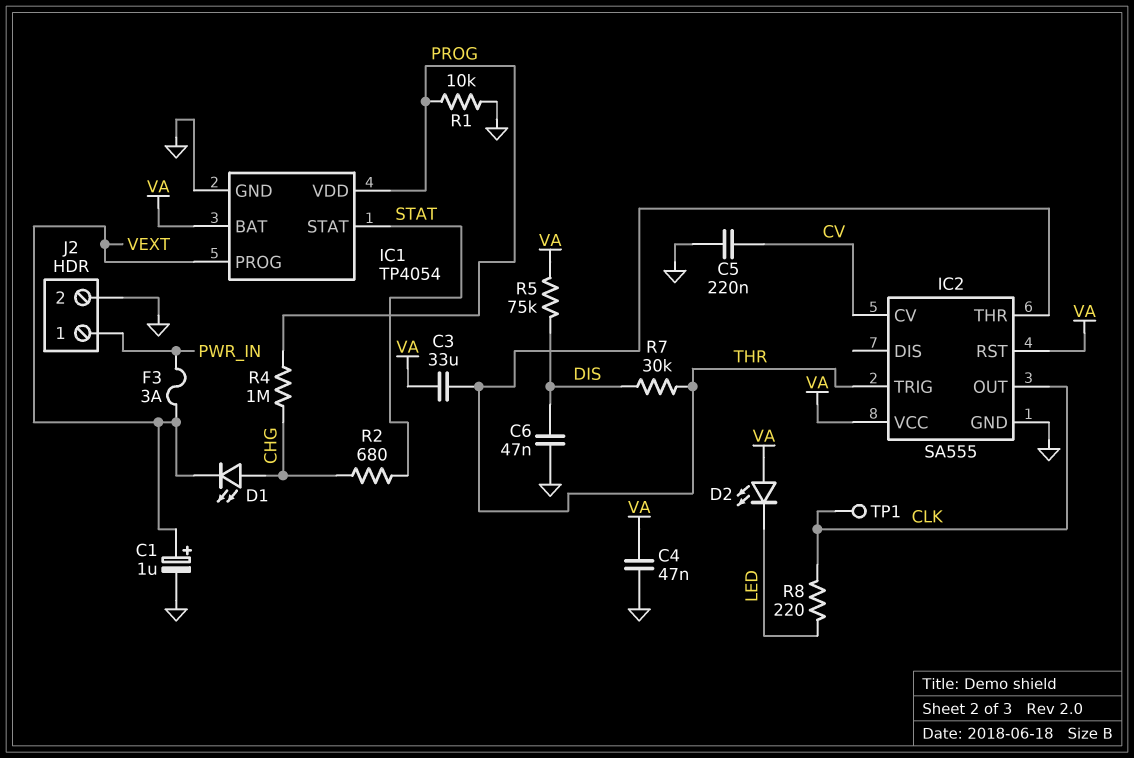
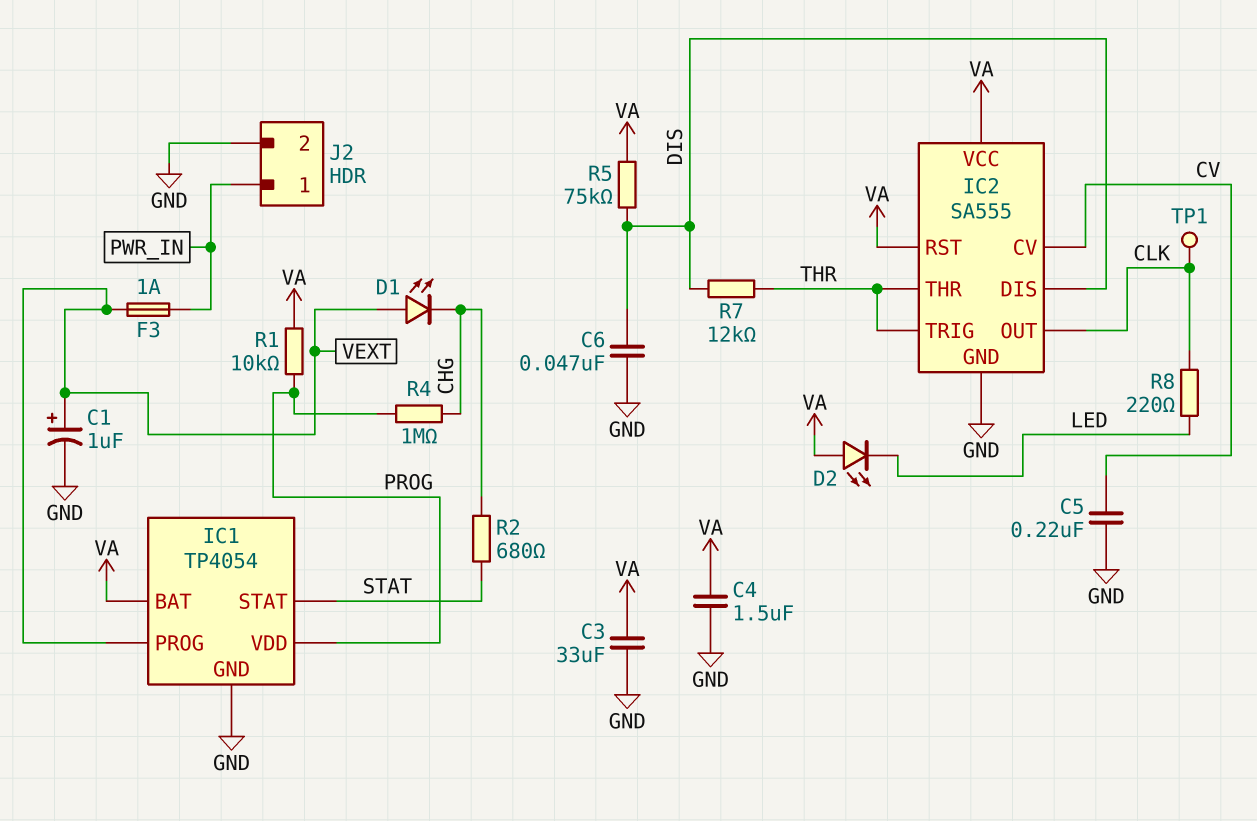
C3: 33uF (THR, VA) -> 33uF (GND, VA)
C4: 47nF (GND, VA) -> 1.5uF (GND, VA)
D1: LED (A CHG, K VEXT) -> LED (A VEXT, K CHG)
F3: 3A (PWR_IN, VEXT) -> 1A (PWR_IN, VEXT)
IC2 pin DIS: none -> DIS
R1: 10k (GND, PROG) -> 10k (PROG, VA)
R7: 30k (DIS, THR) -> 12k (DIS, THR)

